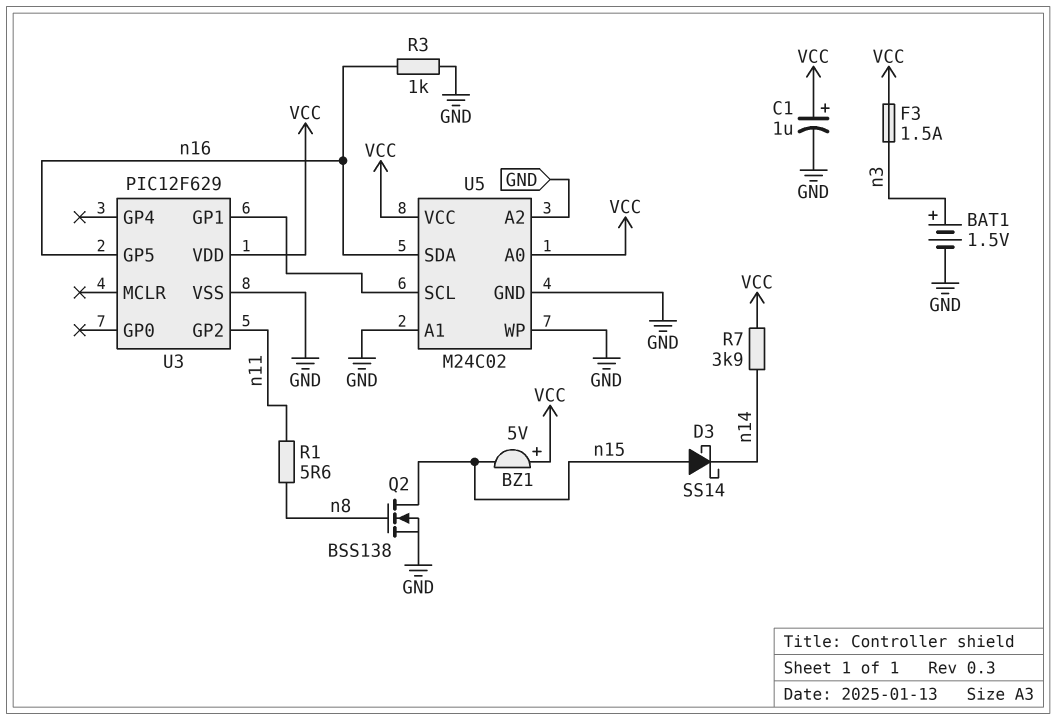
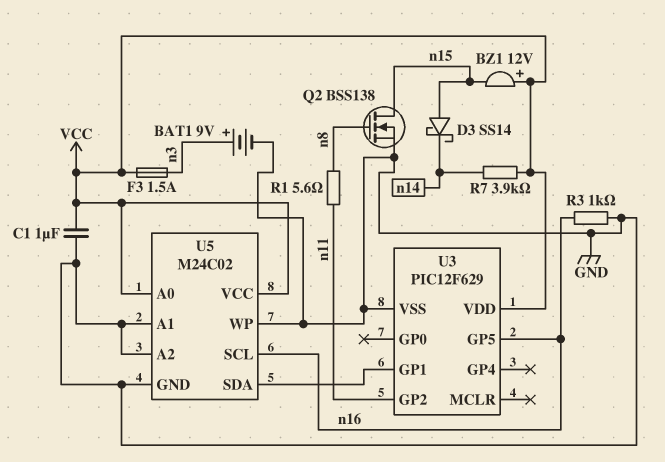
BAT1: 1.5V (plus n3, minus GND) -> 9V (plus n3, minus GND)
BZ1: buzzer 5V (plus VCC, minus n15) -> buzzer 12V (plus VCC, minus n15)
C1: 1uF (plus VCC, minus GND) -> 1uF (GND, VCC)
U5 pin SCL: U3/GP1 -> n16
U5 pin SDA: n16 -> U3/GP1

